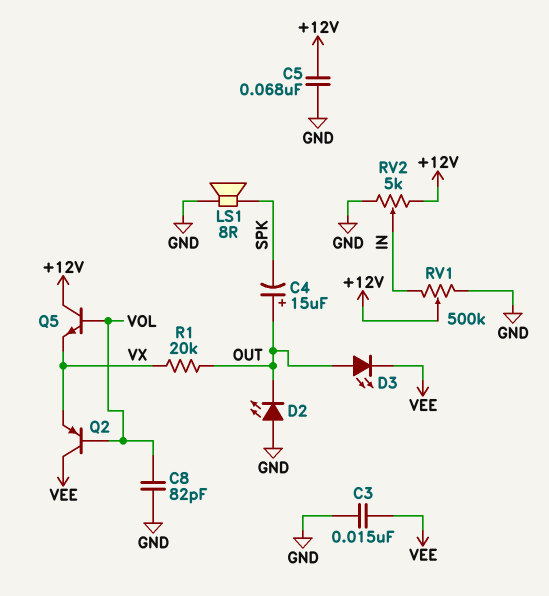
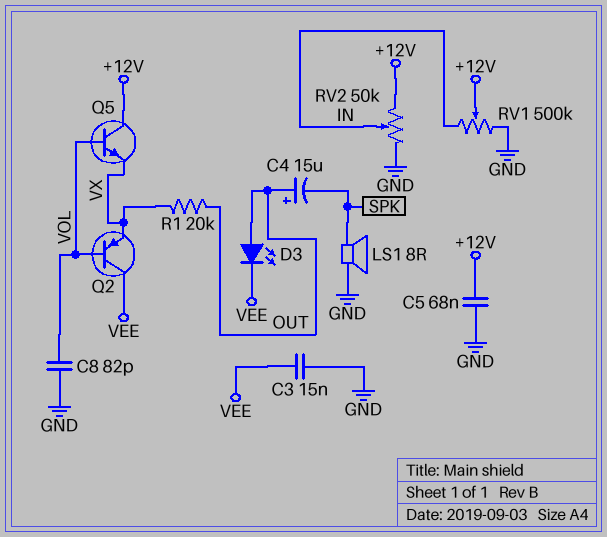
D2: LED (A GND, K OUT) -> none
RV2: 5k (+12V, GND, wiper IN) -> 50k (+12V, GND, wiper IN)

